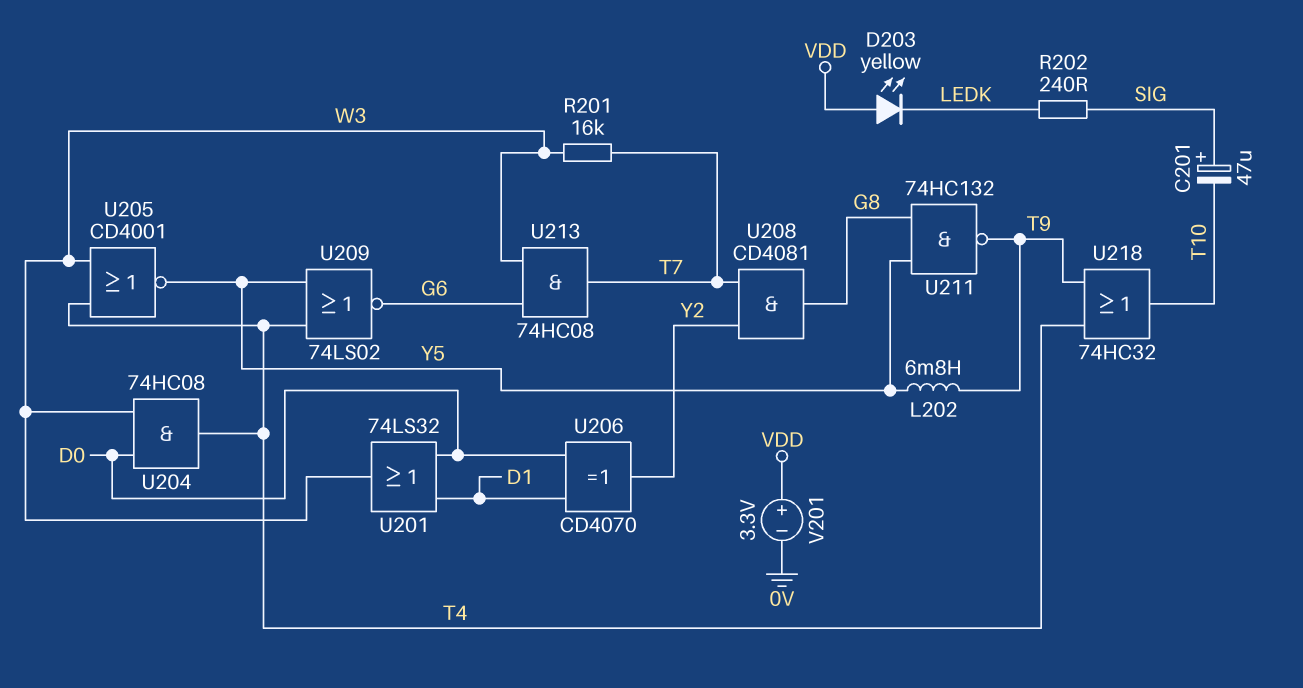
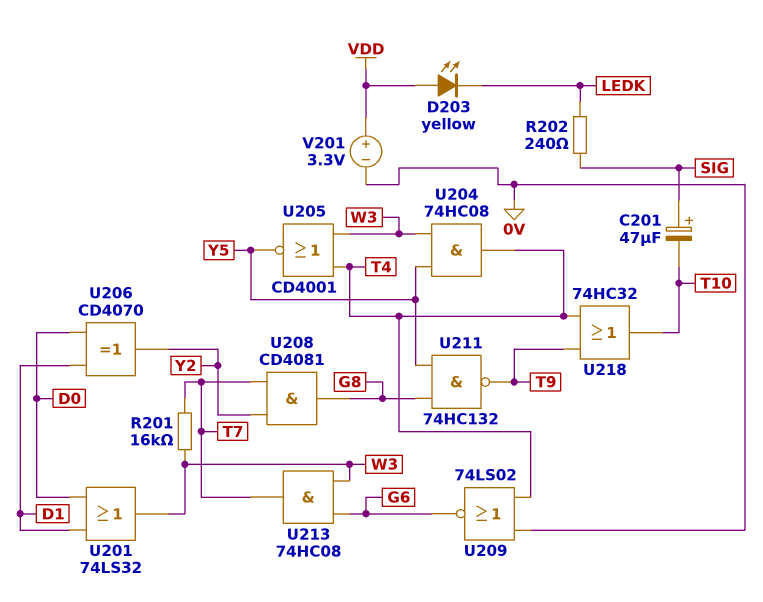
L202: 6.8mH (T9, Y5) -> none
U204: AND 74HC08 (in D0, in W3, out T4) -> AND 74HC08 (in W3, in Y5, out T4)
U209: NOR 74LS02 (in T4, in Y5, out G6) -> NOR 74LS02 (in 0V, in T4, out G6)

